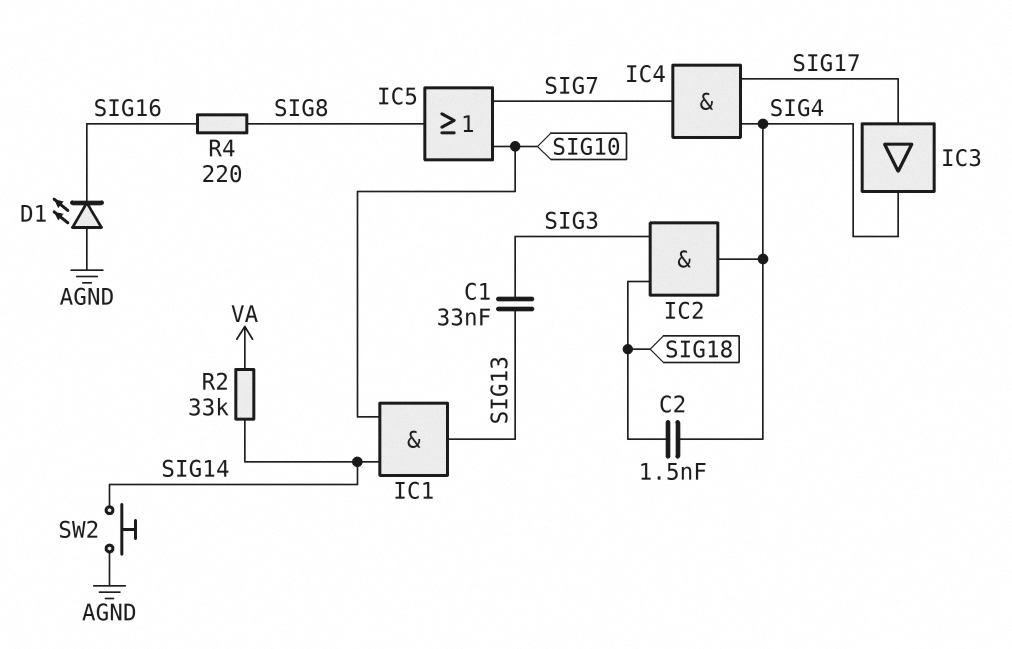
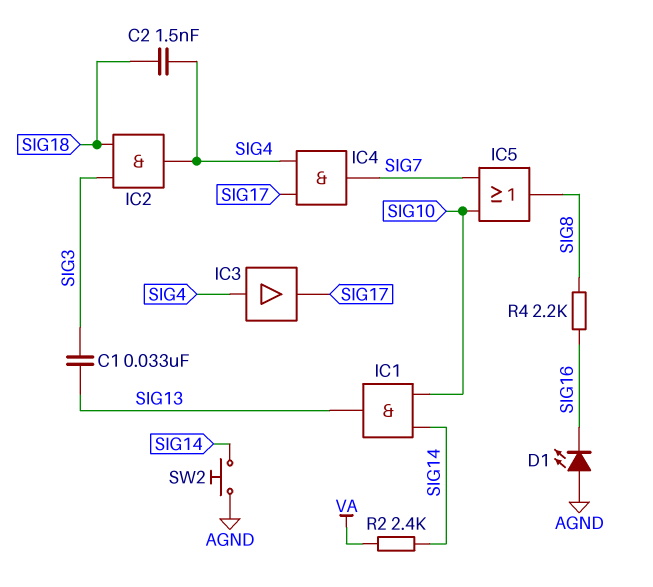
IC3: buffer (in SIG17, out SIG4) -> buffer (in SIG4, out SIG17)
R2: 33k (SIG14, VA) -> 2.4k (SIG14, VA)
R4: 220 (SIG8, SIG16) -> 2.2k (SIG8, SIG16)

